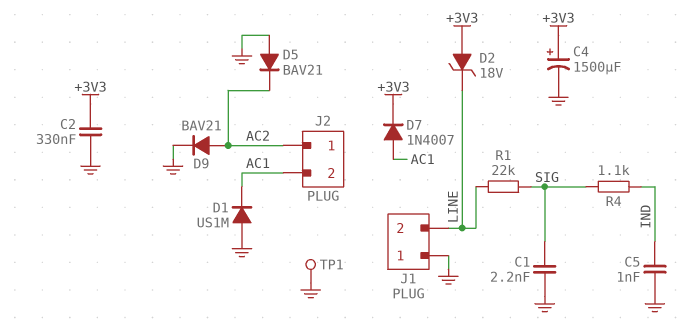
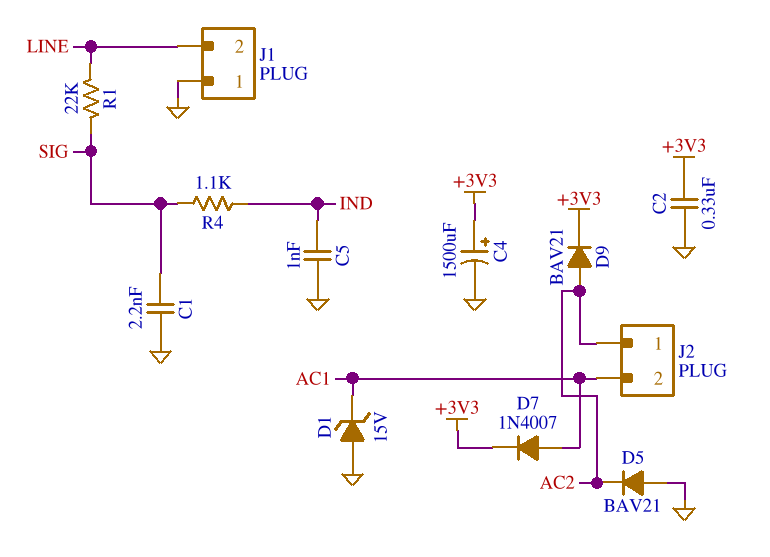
D1: diode US1M (A GND, K AC1) -> zener 15V (A GND, K AC1)
D2: zener 18V (A +3V3, K LINE) -> none
D9: diode BAV21 (A AC2, K GND) -> diode BAV21 (A AC2, K +3V3)
TP1: test point (GND) -> none

